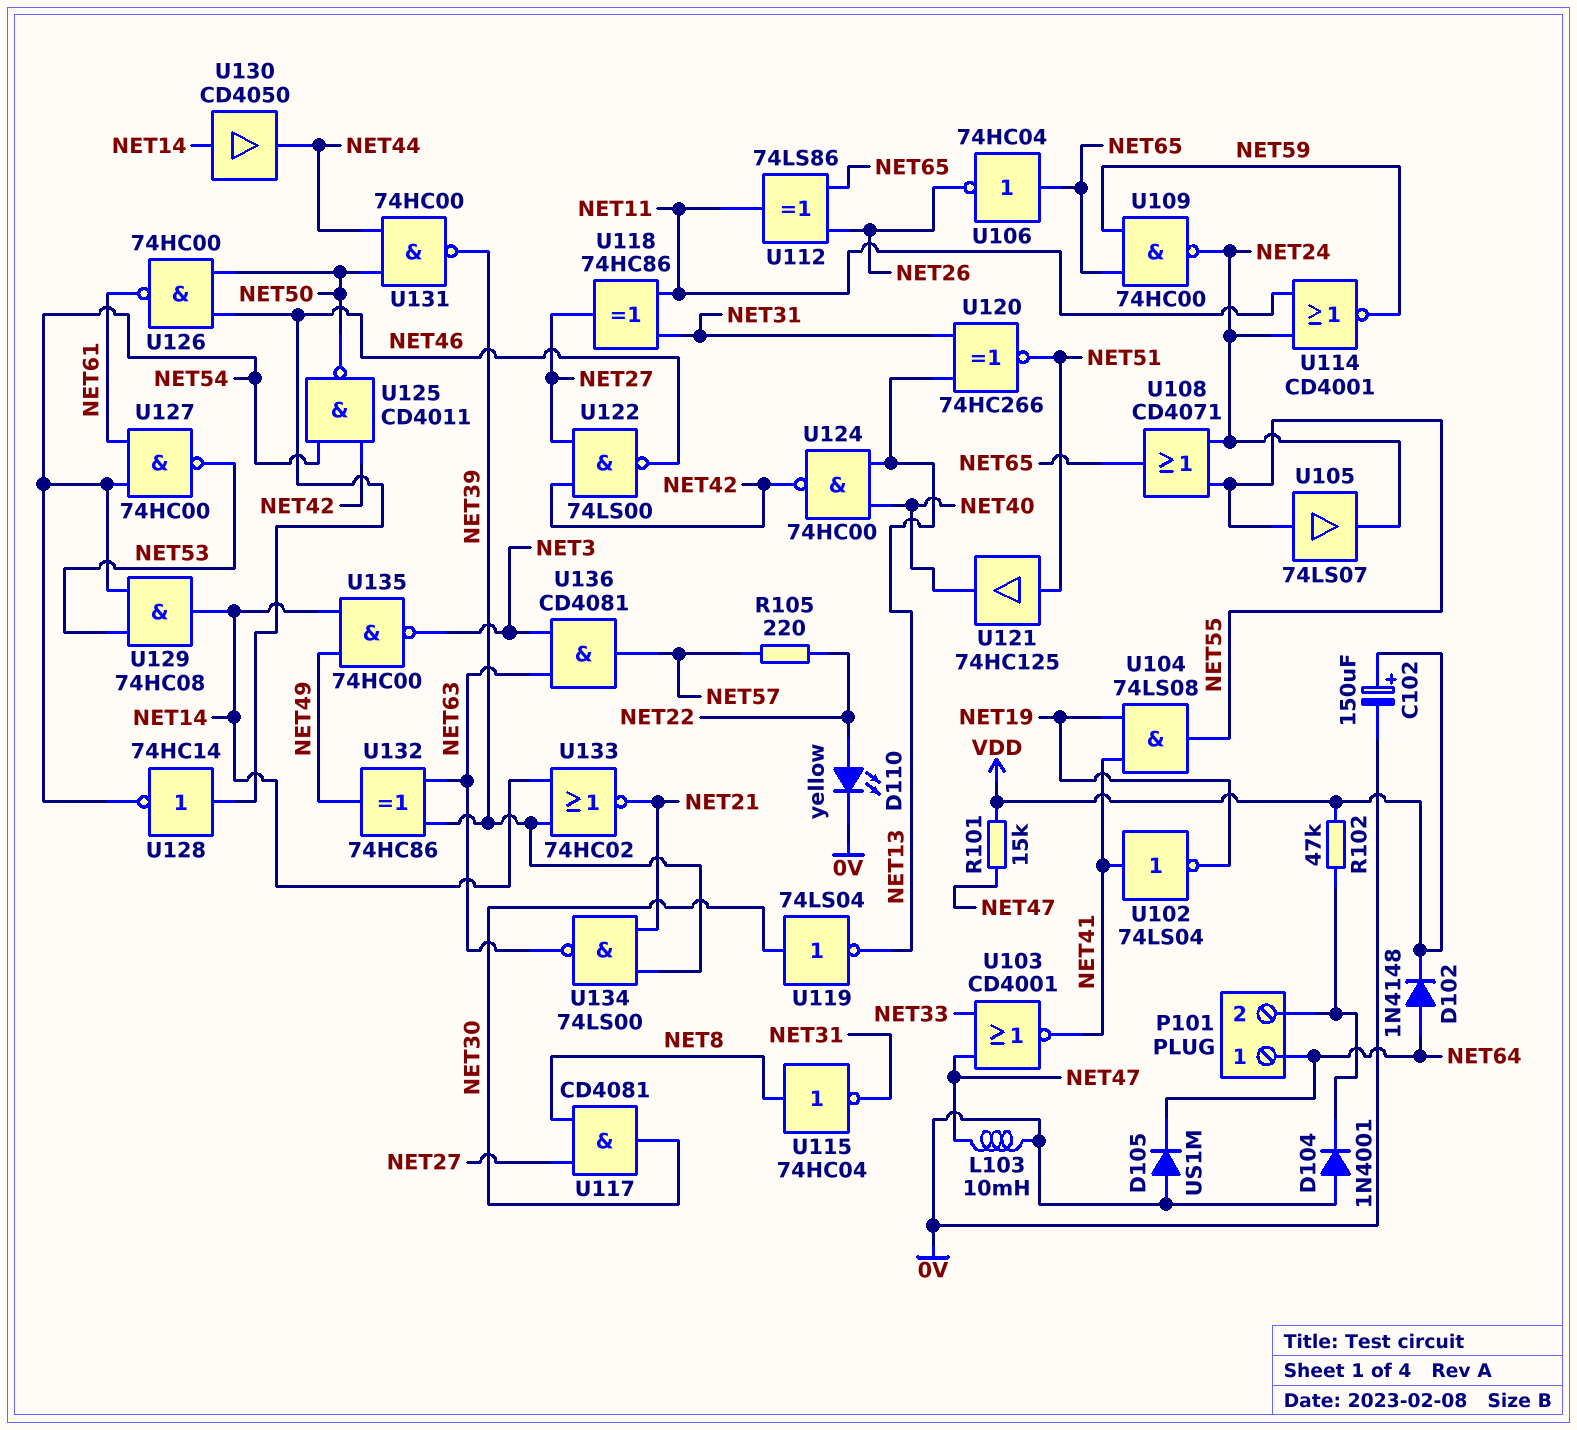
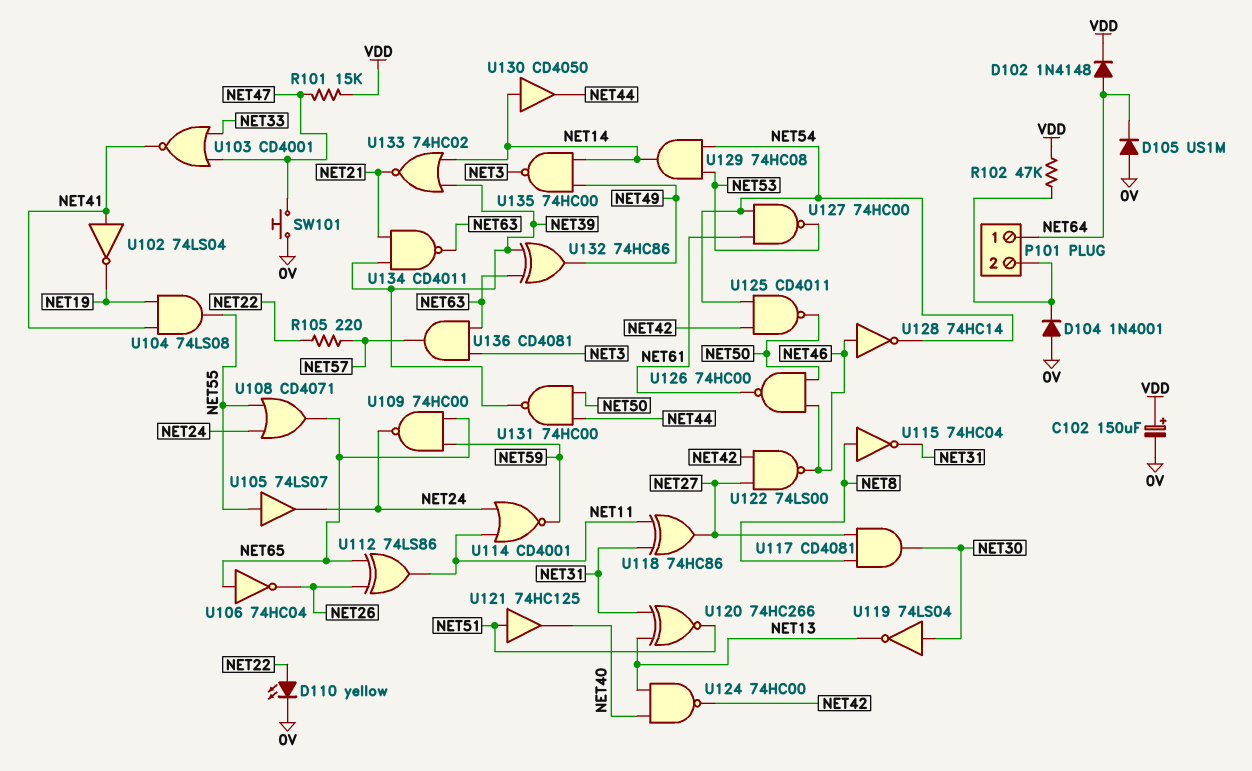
L103: 10mH (0V, NET47) -> none
SW101: none -> button (0V, NET47)
U134: NAND 74LS00 (in NET21, in NET39, out NET63) -> NAND CD4011 (in NET21, in NET39, out NET63)

